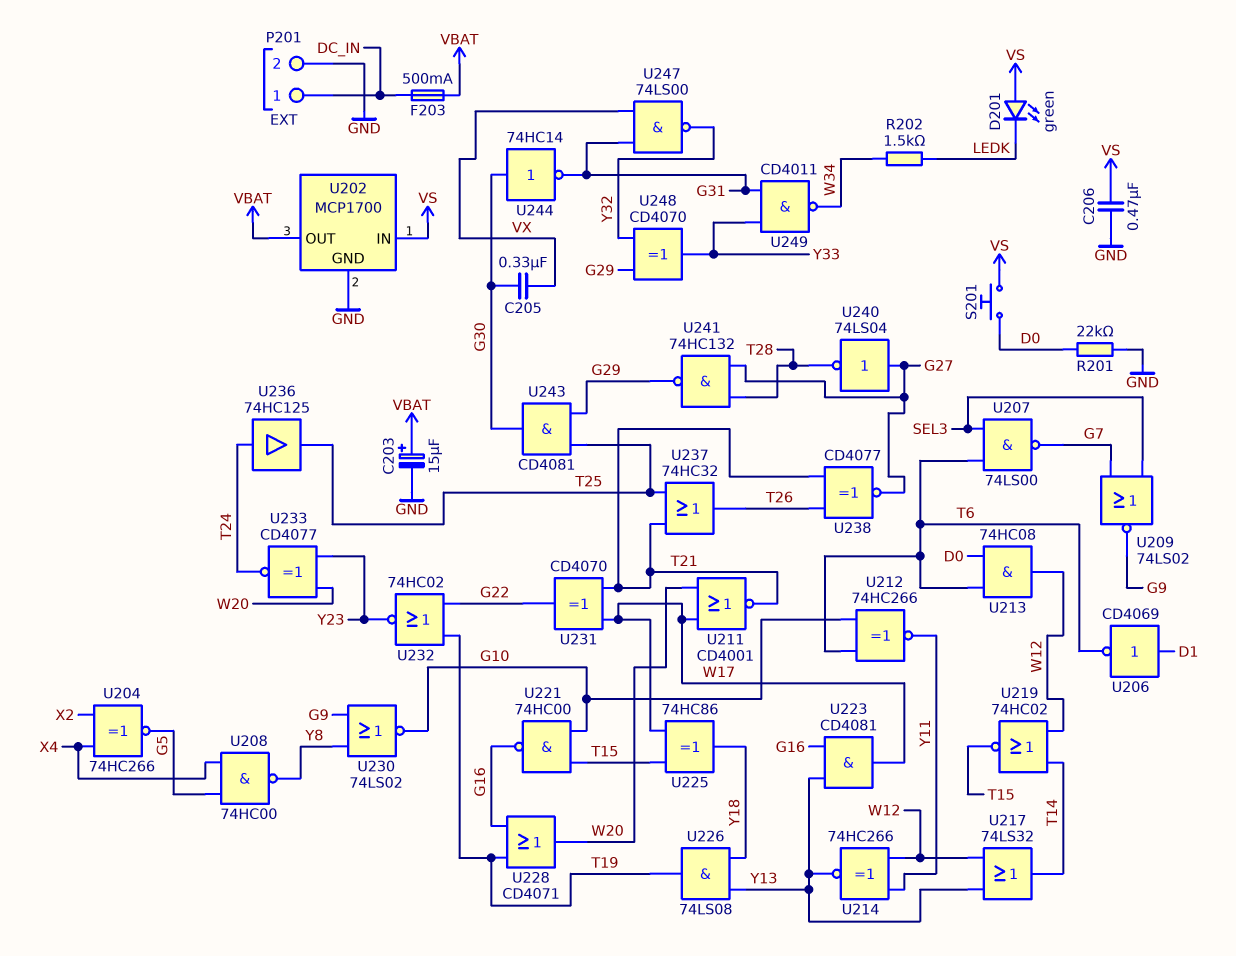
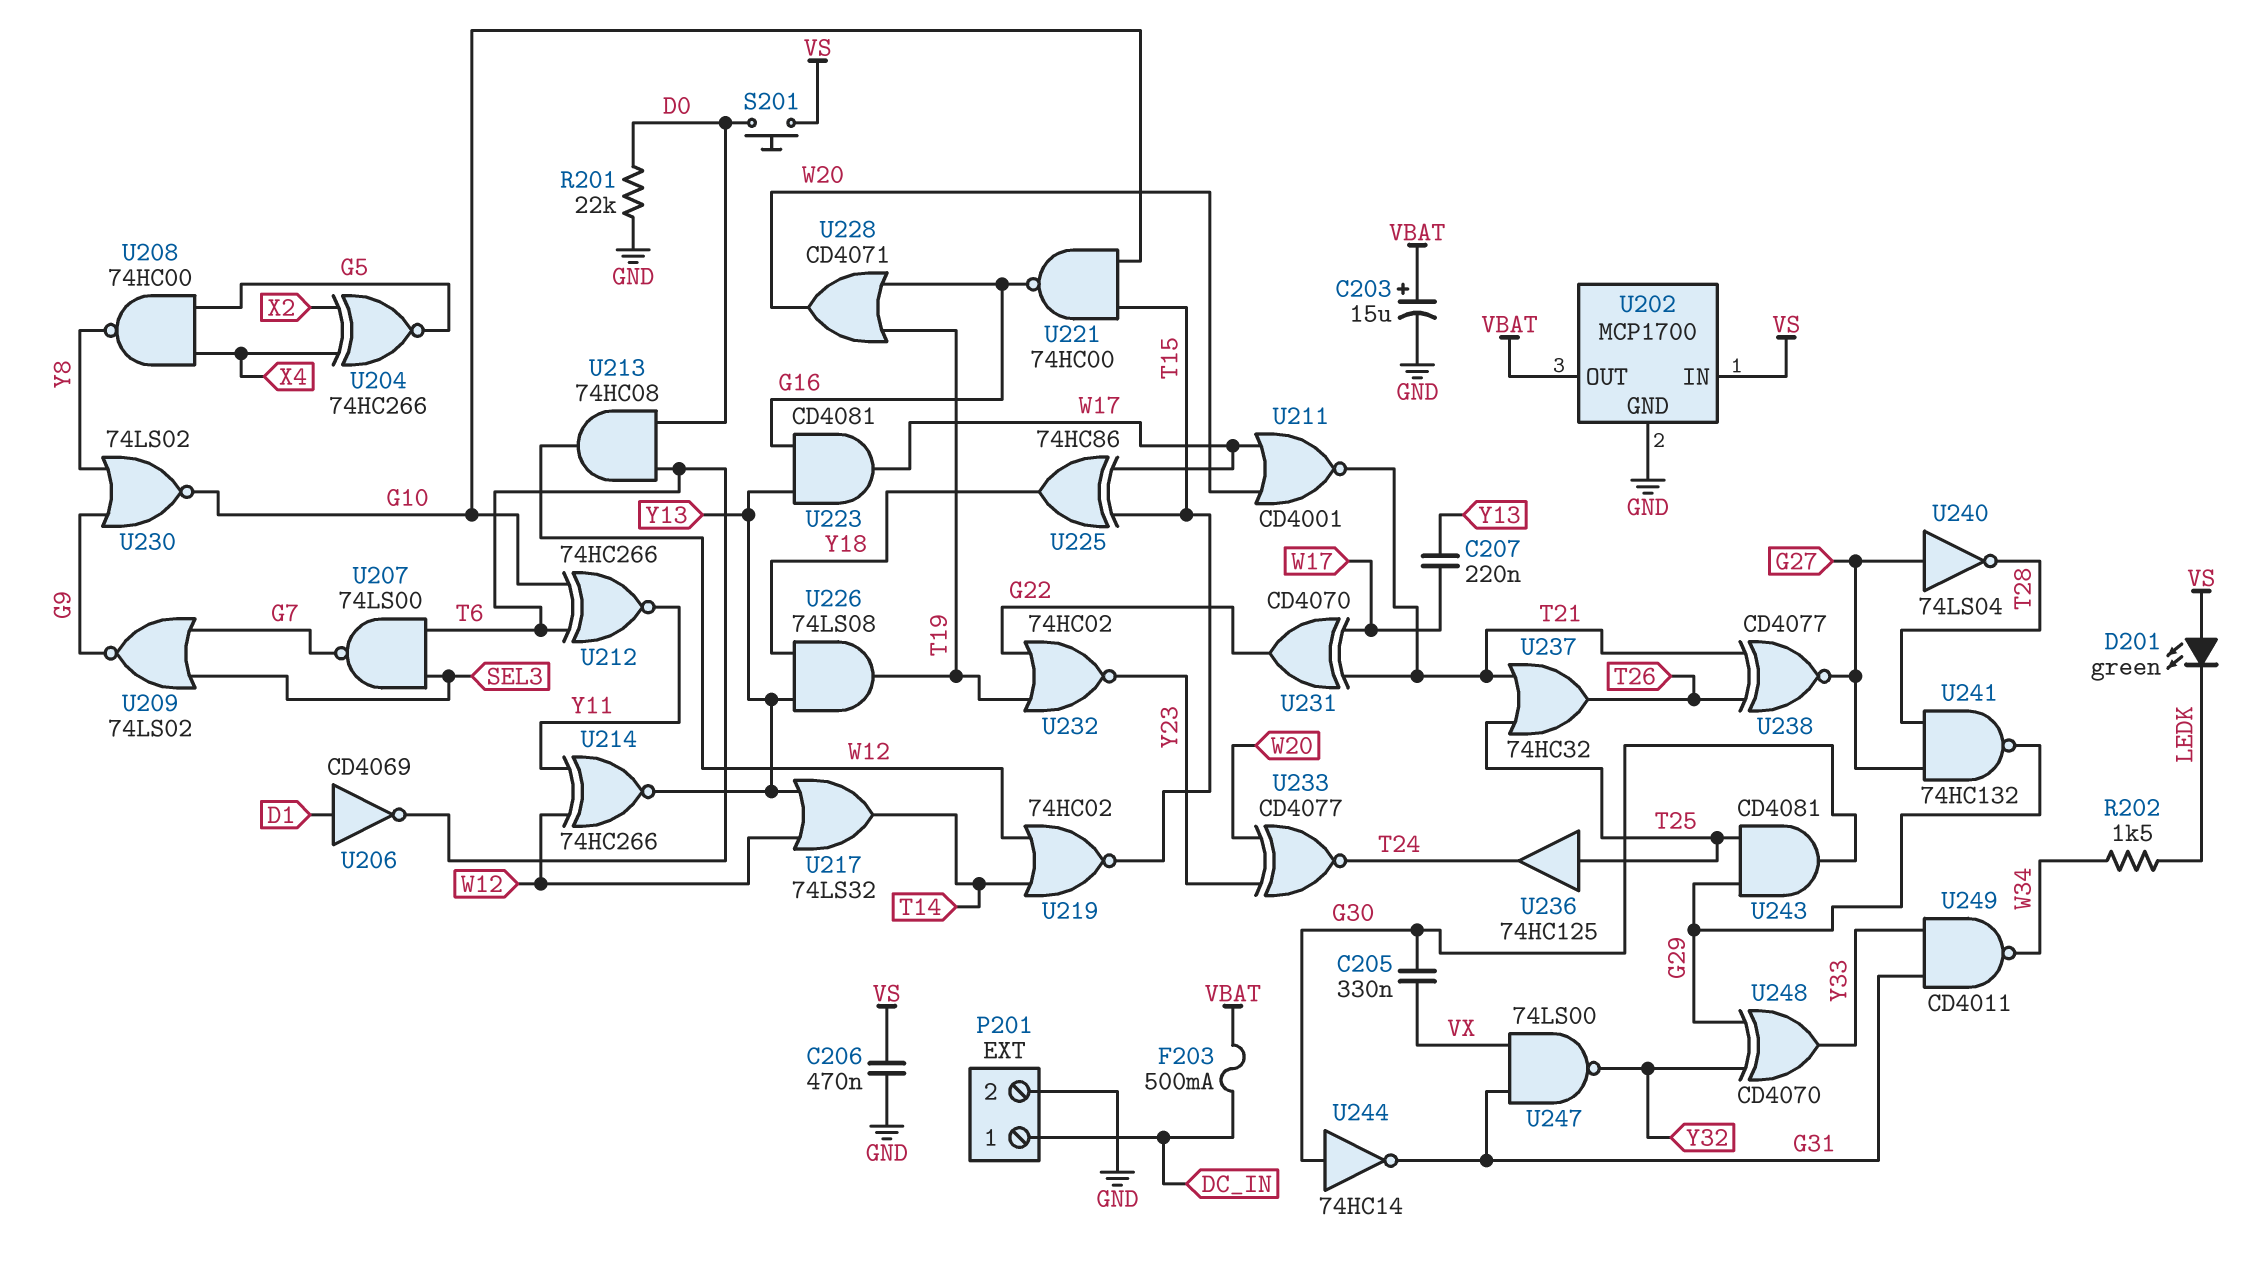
C207: none -> 220nF (W17, Y13)
U236: buffer 74HC125 (in T24, out T25) -> buffer 74HC125 (in T25, out T24)

